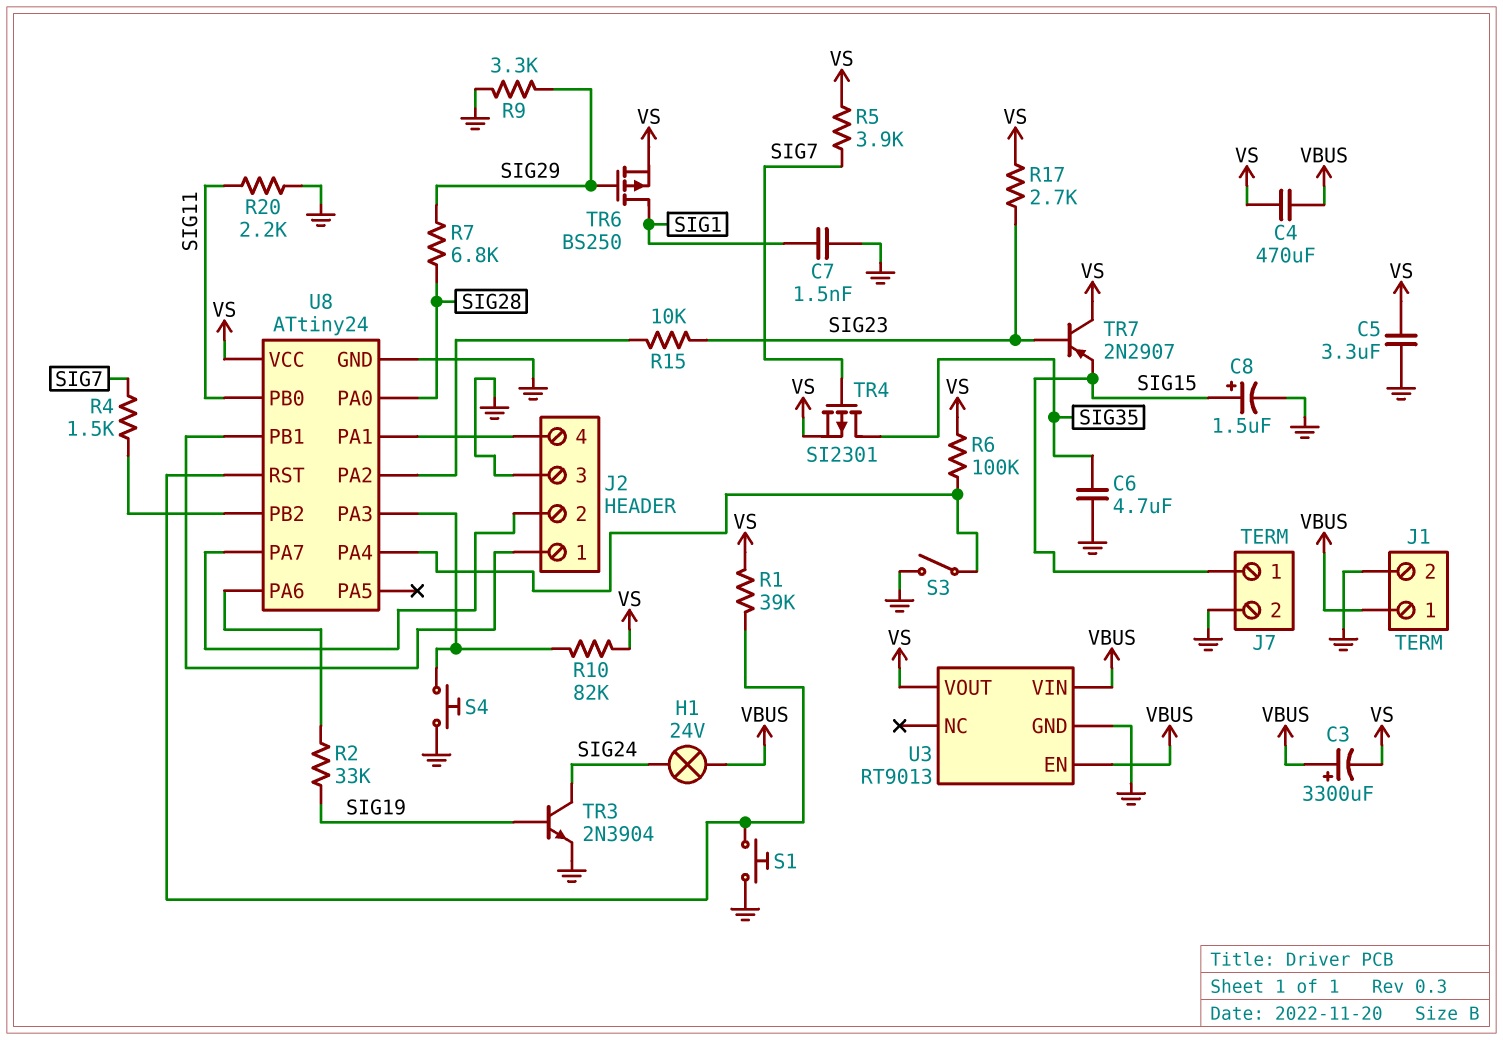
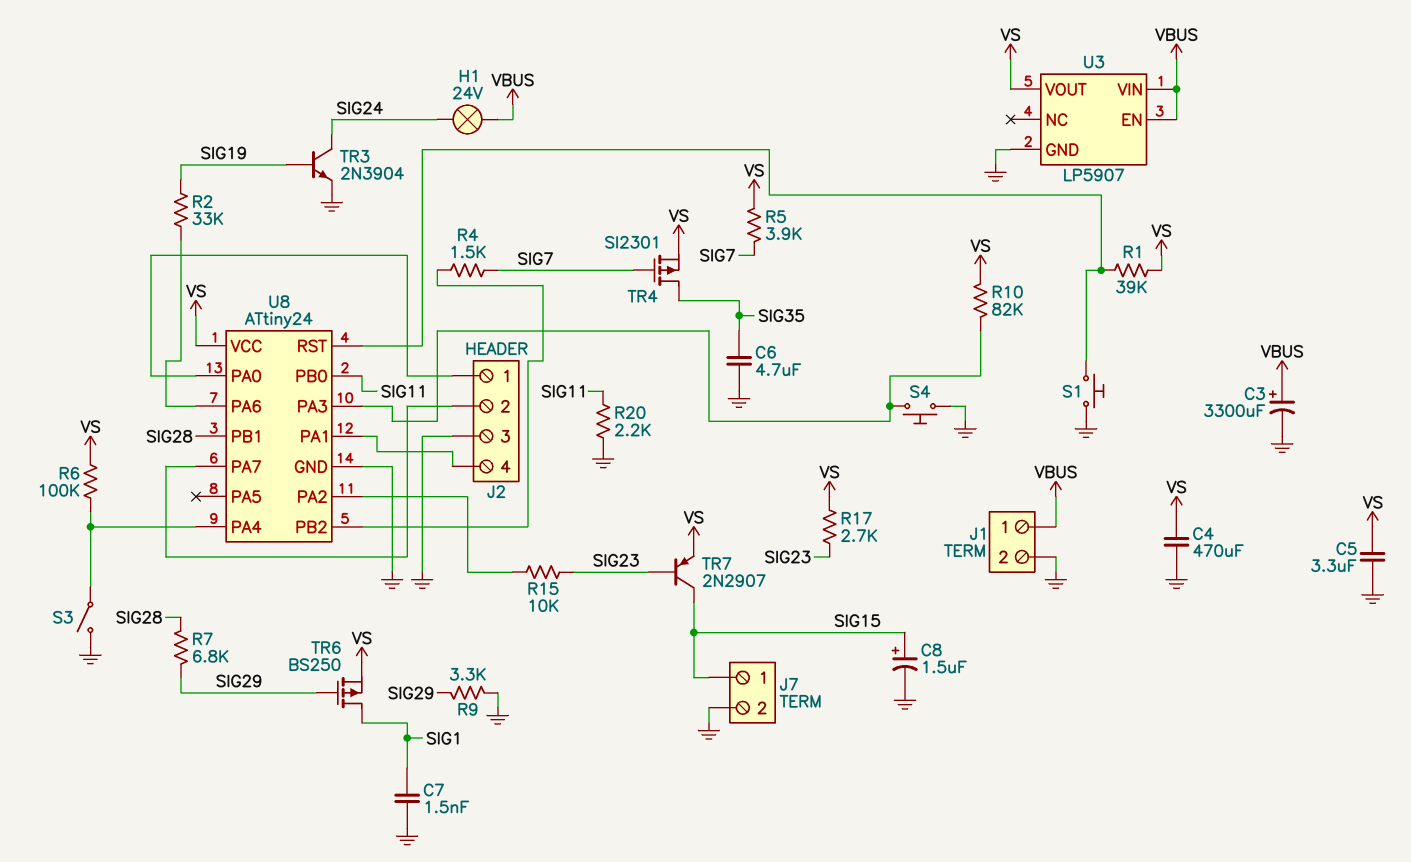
C3: 3300uF (plus VBUS, minus VS) -> 3300uF (plus VBUS, minus GND)
C4: 470uF (VBUS, VS) -> 470uF (GND, VS)
TR7: PNP 2N2907 (B SIG23, C VS, E SIG15) -> PNP 2N2907 (B SIG23, C SIG15, E VS)
U3: RT9013 -> LP5907
U8 pin PA0: SIG28 -> J2/1
U8 pin PB1: J2/1 -> SIG28

